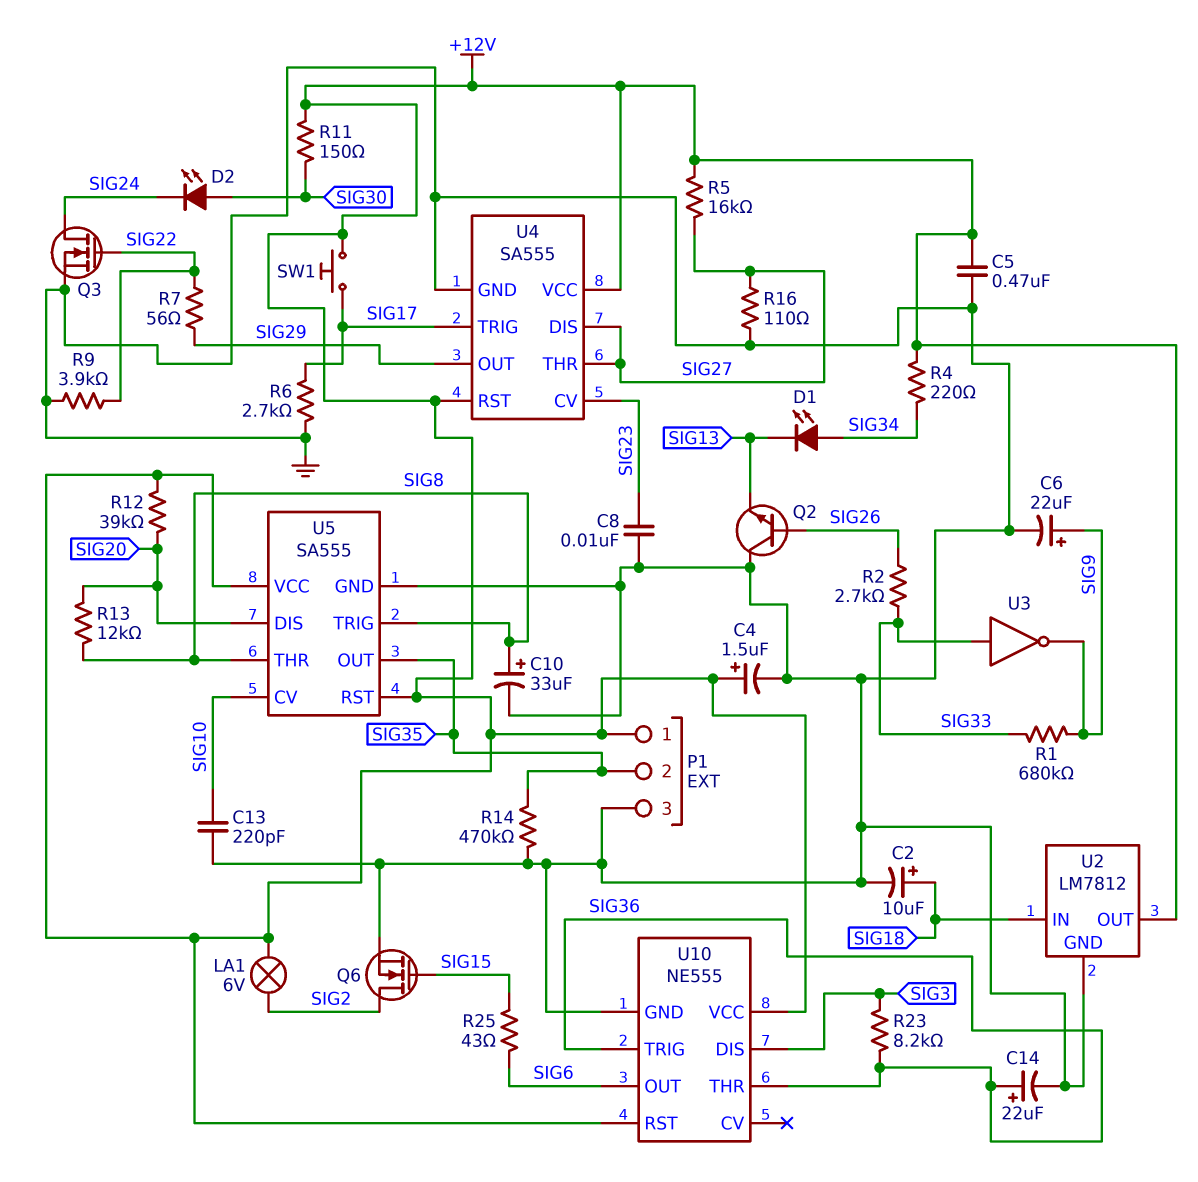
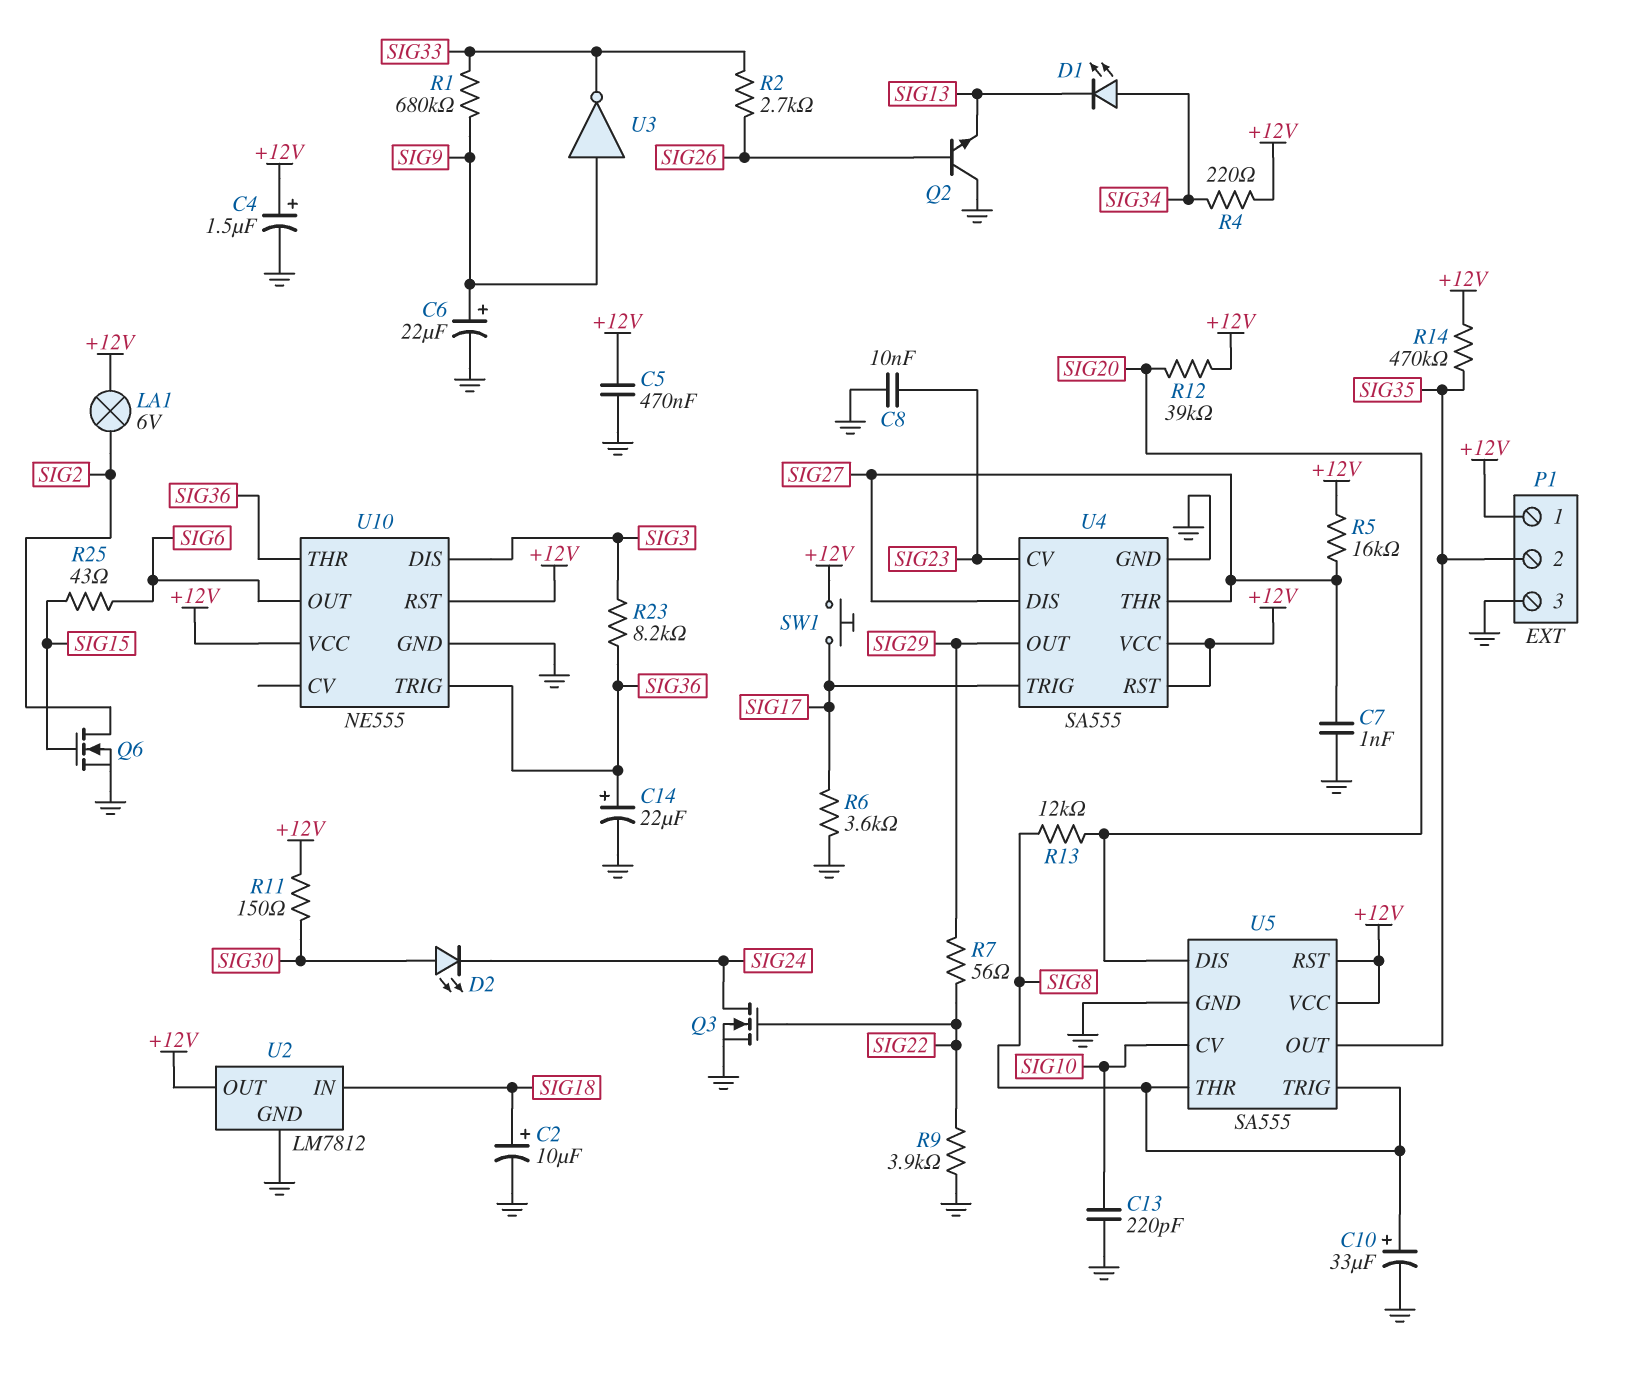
C7: none -> 1nF (GND, SIG27)
R6: 2.7k (GND, SIG17) -> 3.6k (GND, SIG17)
R14: 470k (GND, SIG35) -> 470k (+12V, SIG35)
R16: 110 (GND, SIG27) -> none
U3: NOT (in SIG33, out SIG9) -> NOT (in SIG9, out SIG33)

